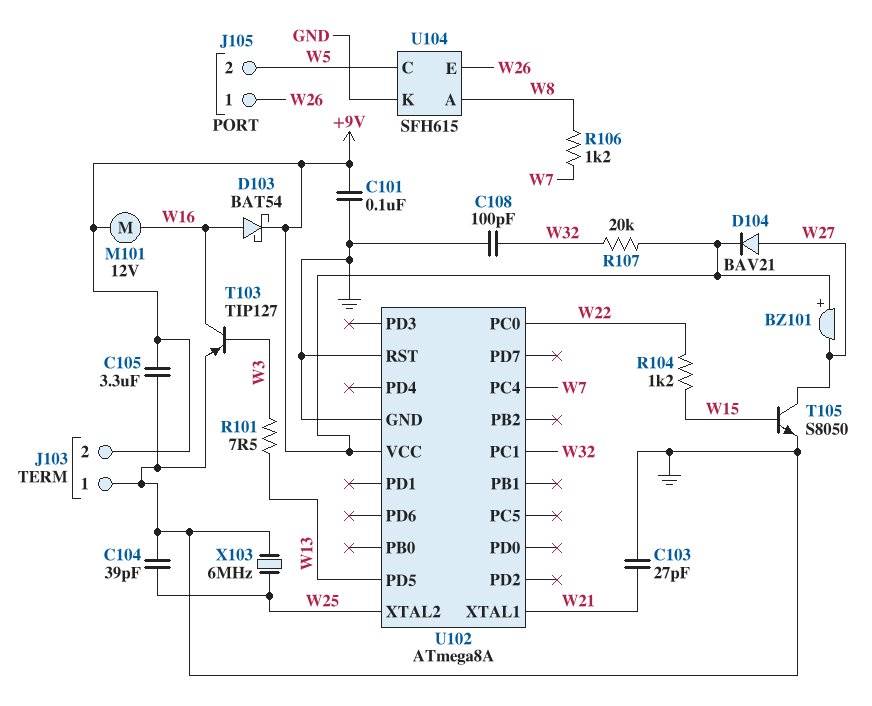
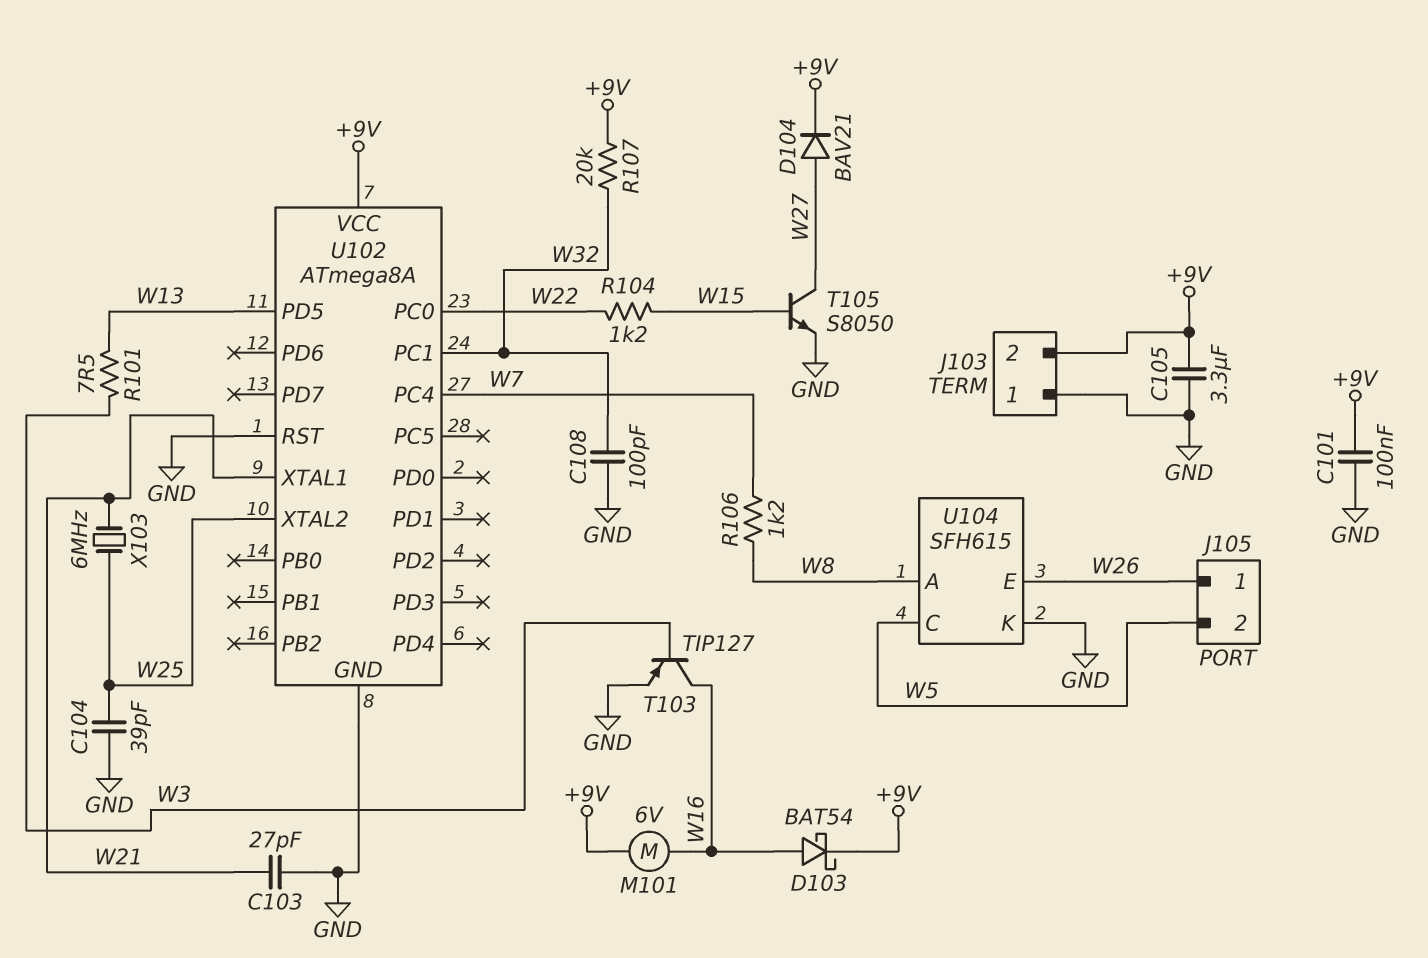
BZ101: buzzer (plus +9V, minus W27) -> none
M101: motor 12V (+9V, W16) -> motor 6V (+9V, W16)
X103: 6MHz (GND, W25) -> 6MHz (W21, W25)

